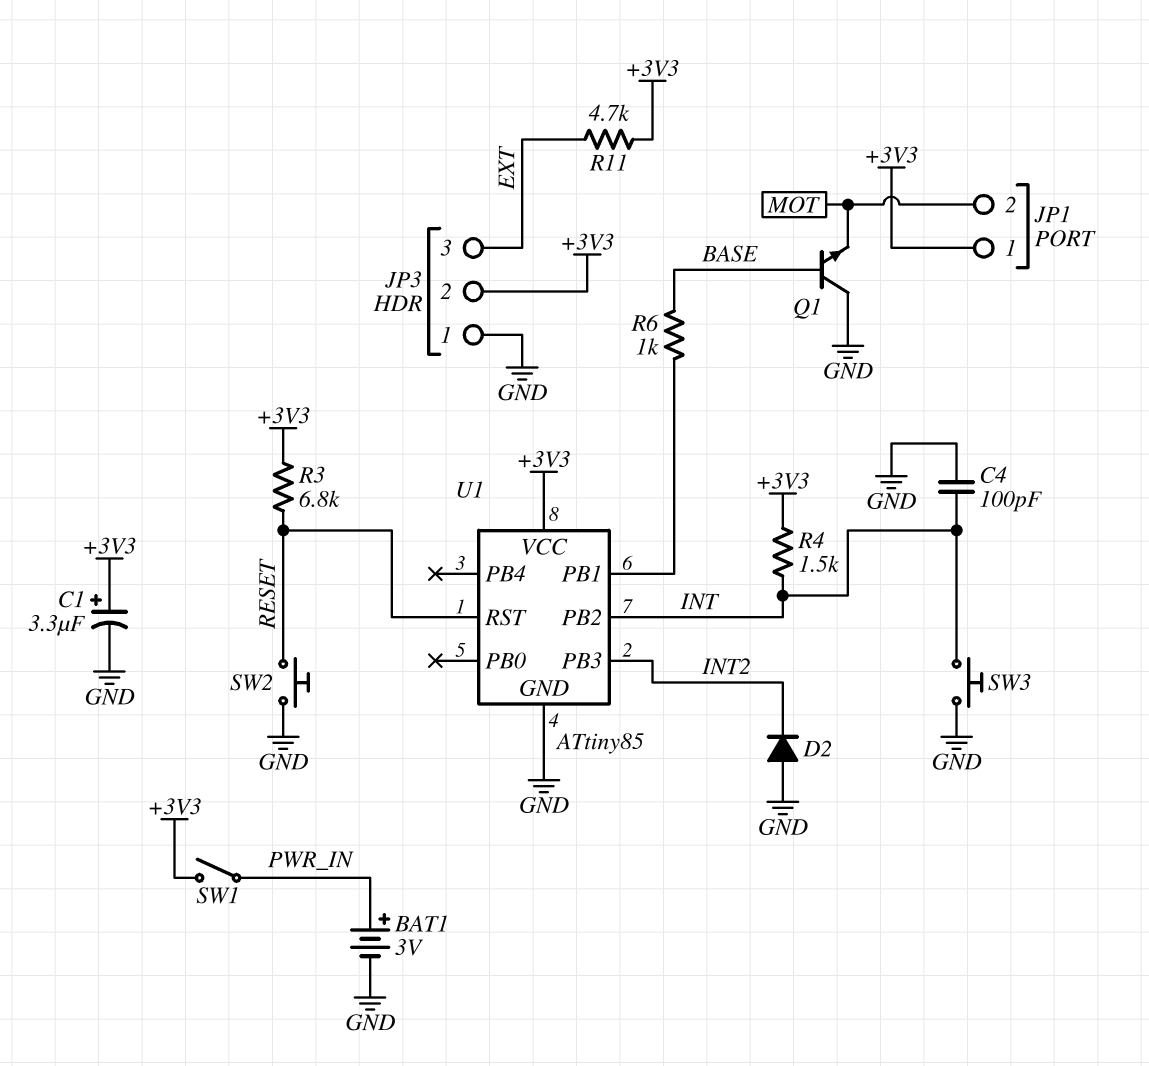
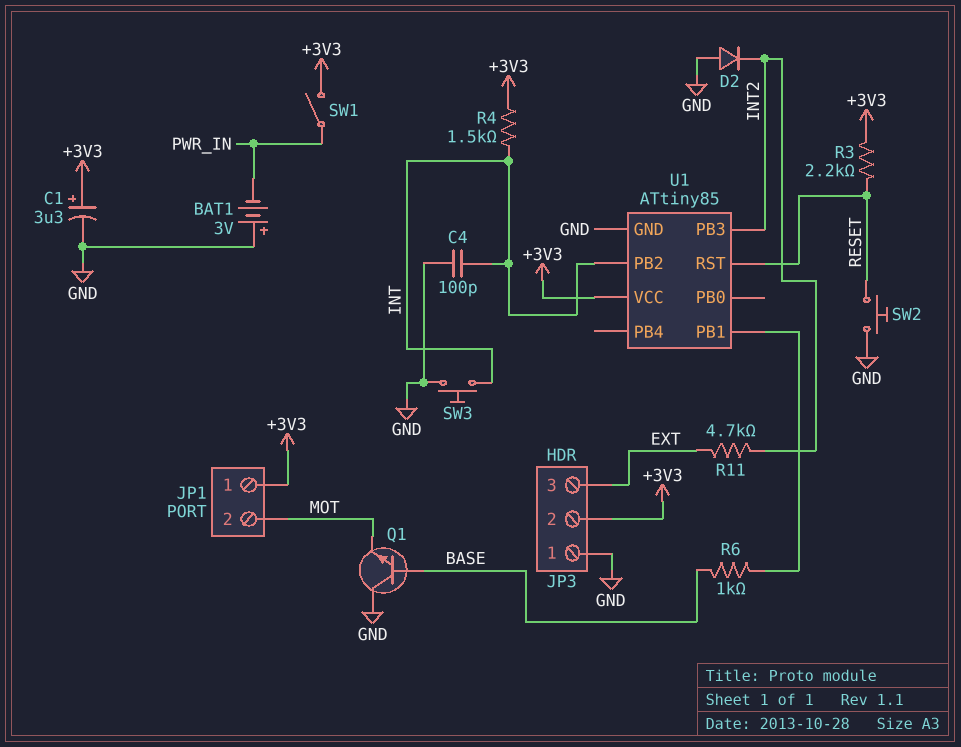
BAT1: 3V (plus PWR_IN, minus GND) -> 3V (plus GND, minus PWR_IN)
R3: 6.8k (+3V3, RESET) -> 2.2k (+3V3, RESET)
R11: 4.7k (+3V3, EXT) -> 4.7k (EXT, INT2)

